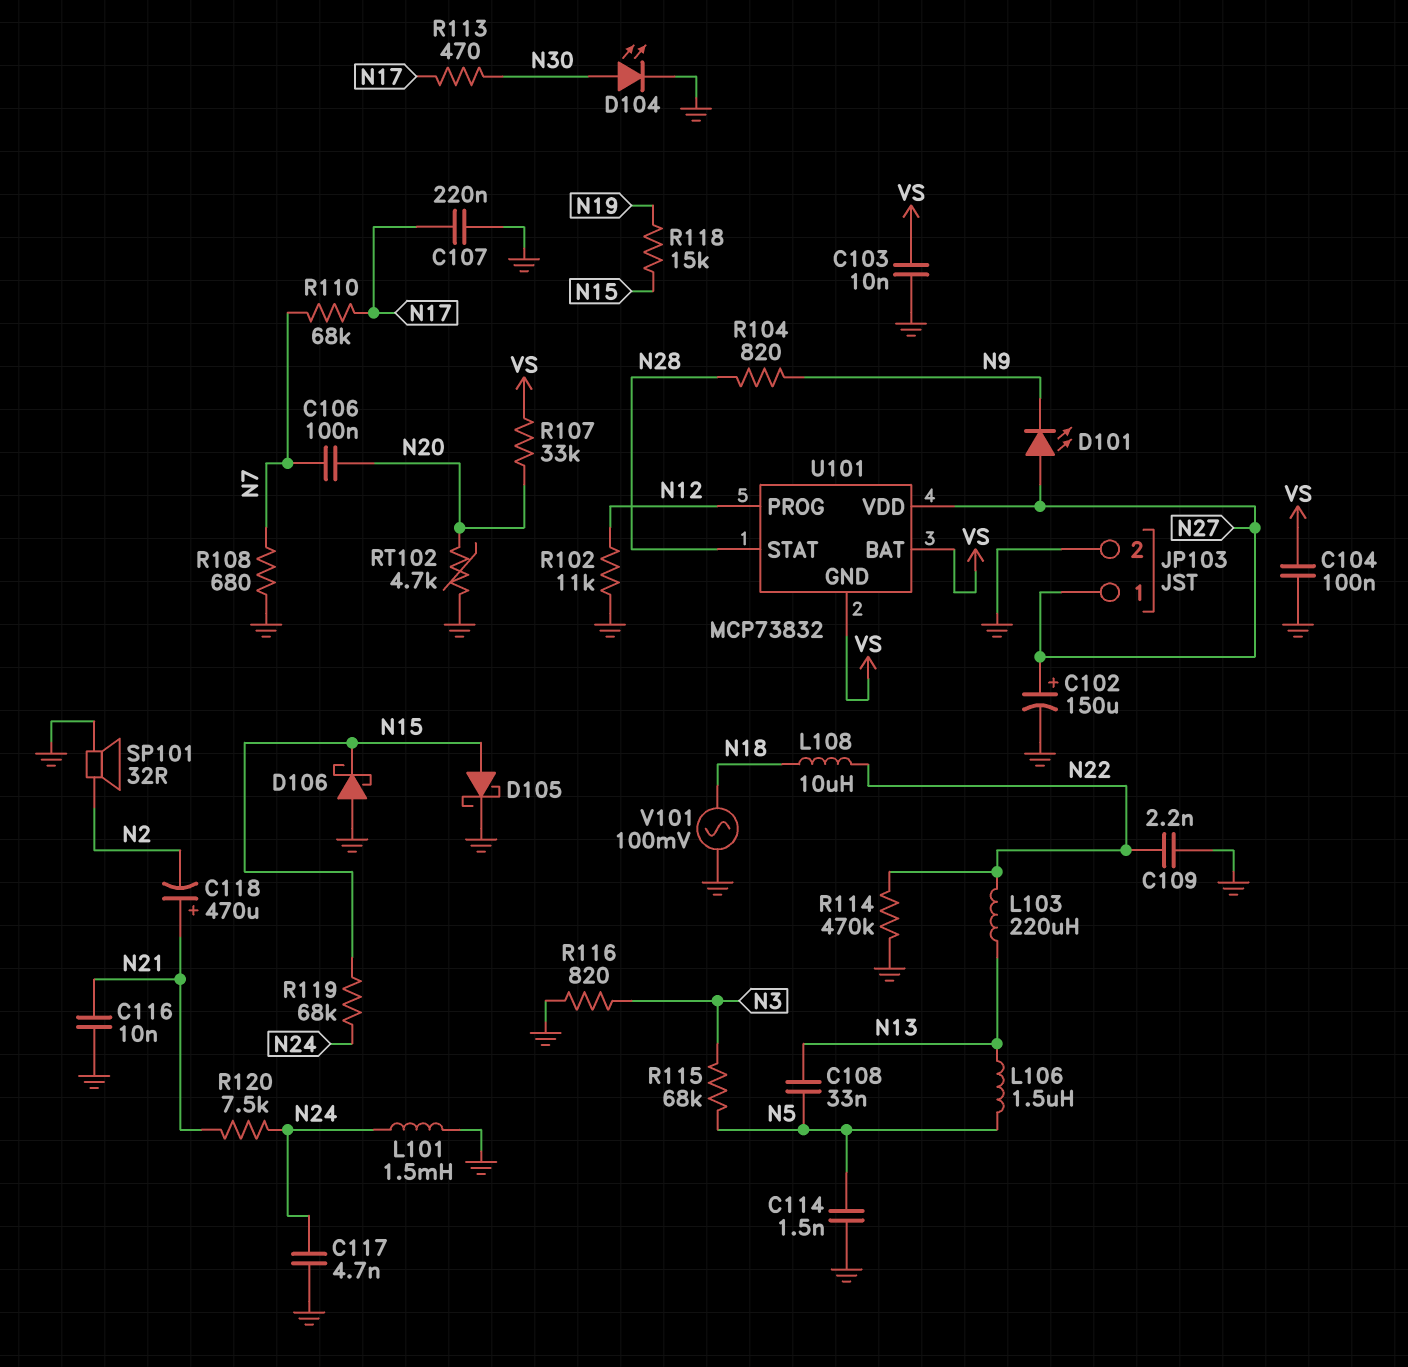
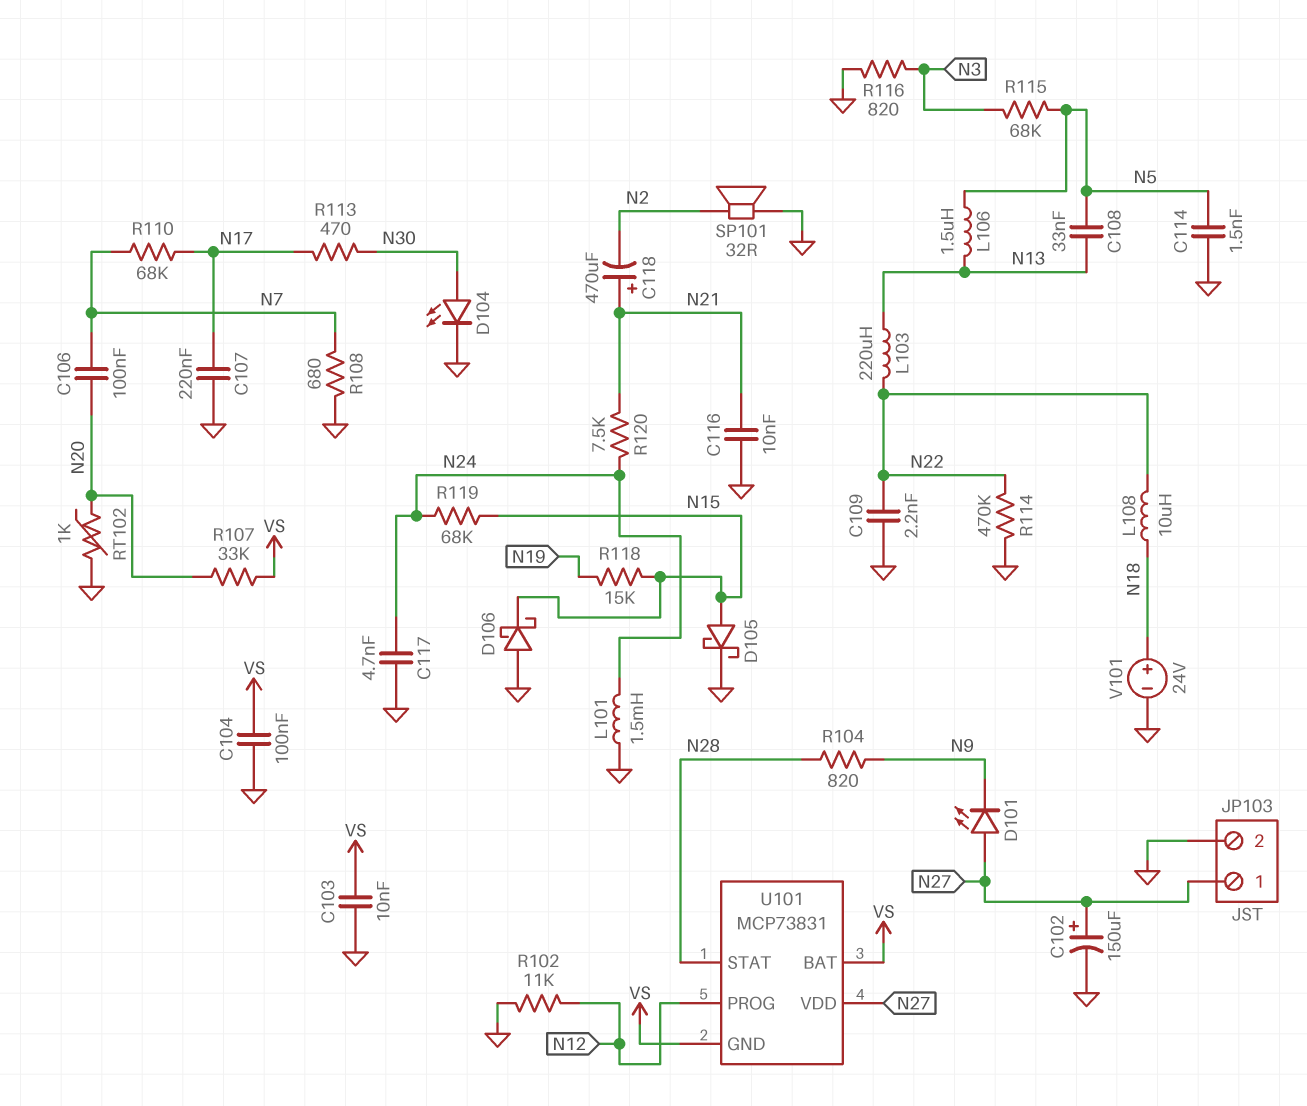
RT102: 4.7k (GND, N20) -> 1k (GND, N20)
U101: MCP73832 -> MCP73831
V101: AC 100mV (GND, N18) -> 24V (plus N18, minus GND)

